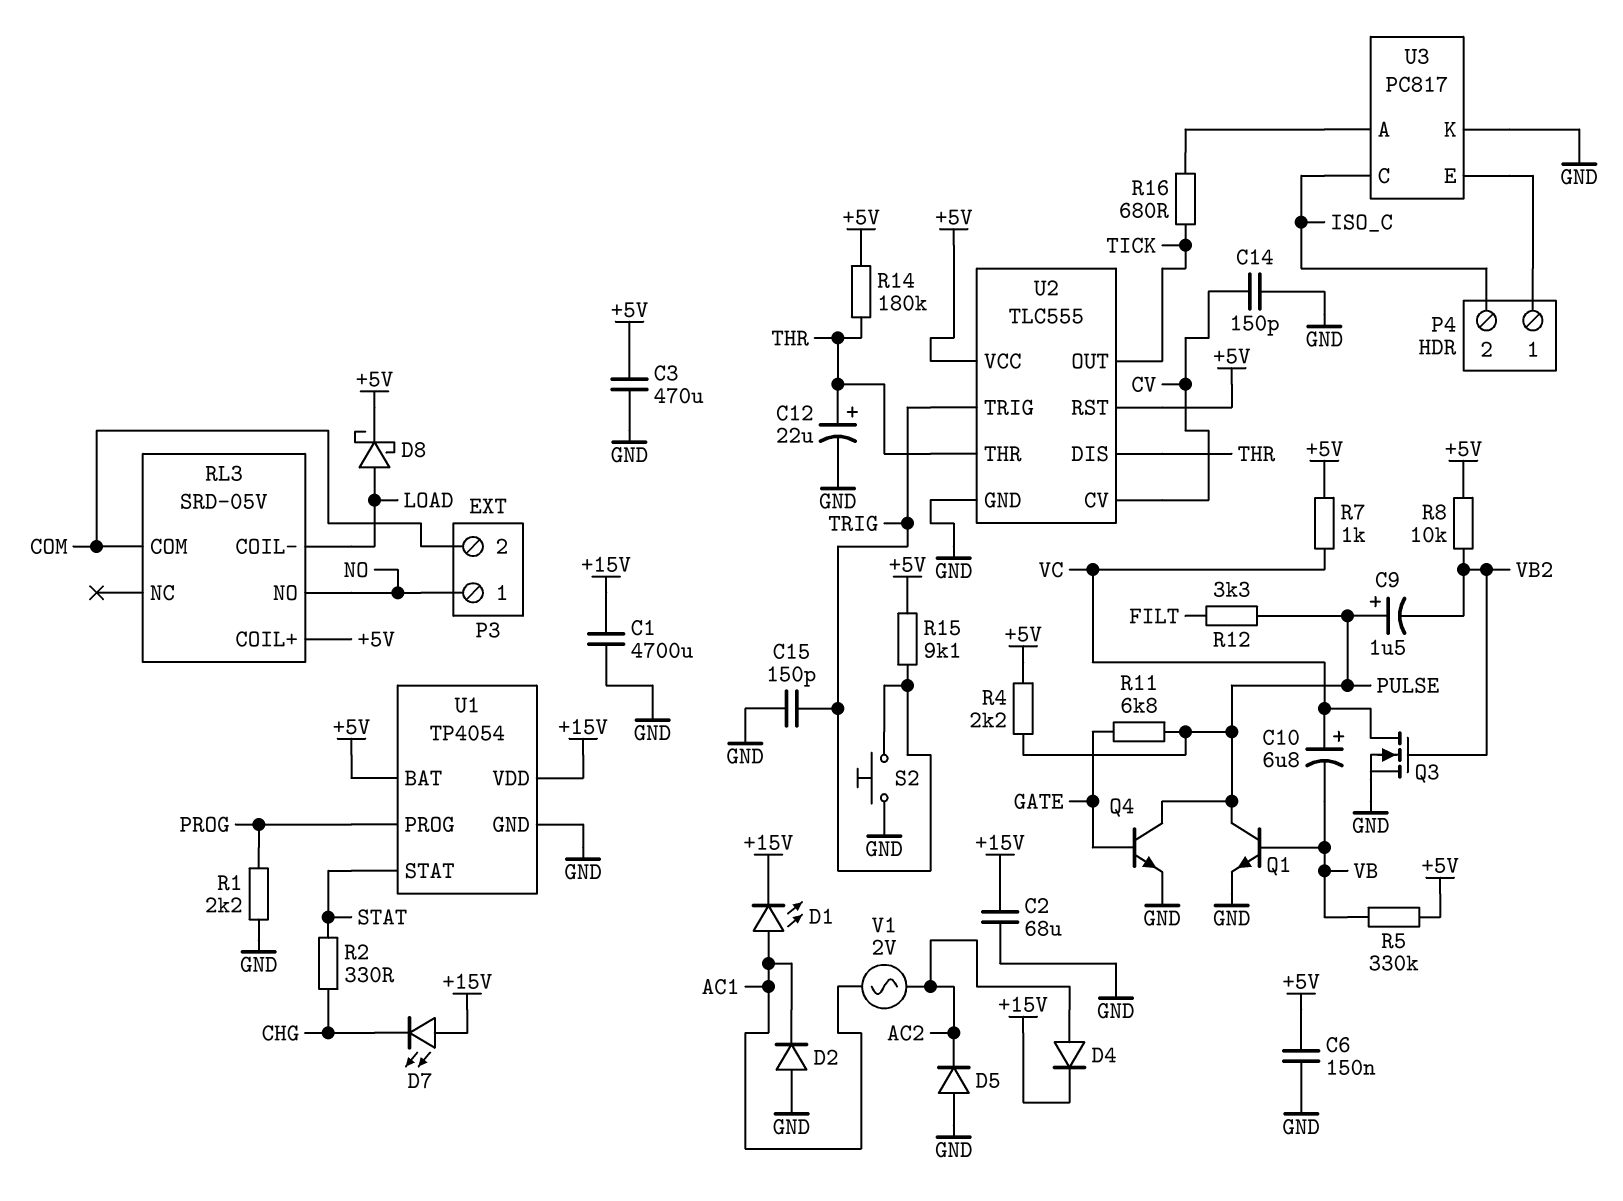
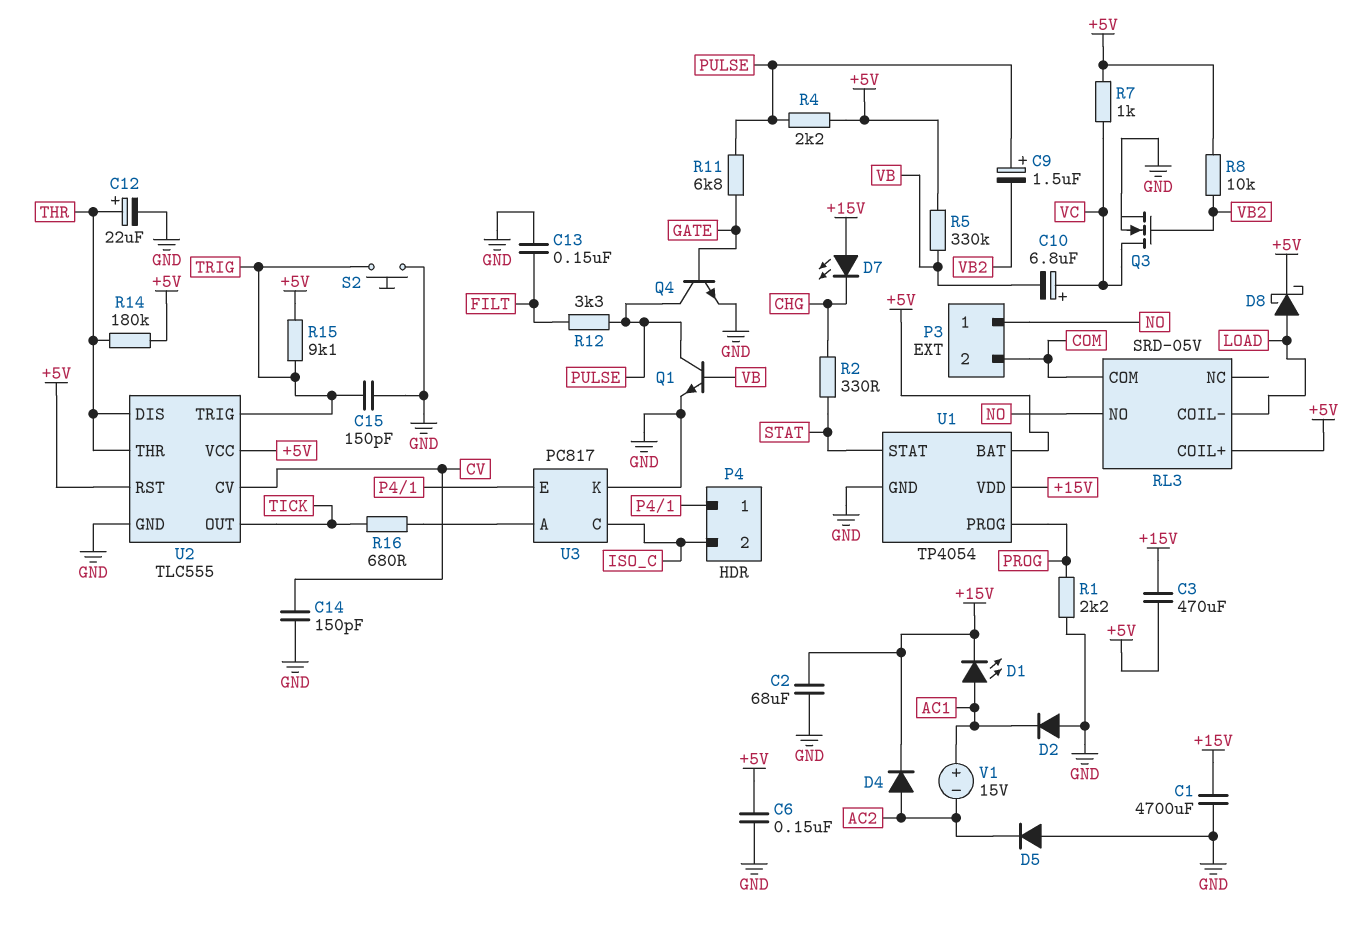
C3: 470uF (+5V, GND) -> 470uF (+5V, +15V)
C13: none -> 150nF (FILT, GND)
V1: AC 2V (AC1, AC2) -> 15V (plus AC1, minus AC2)

